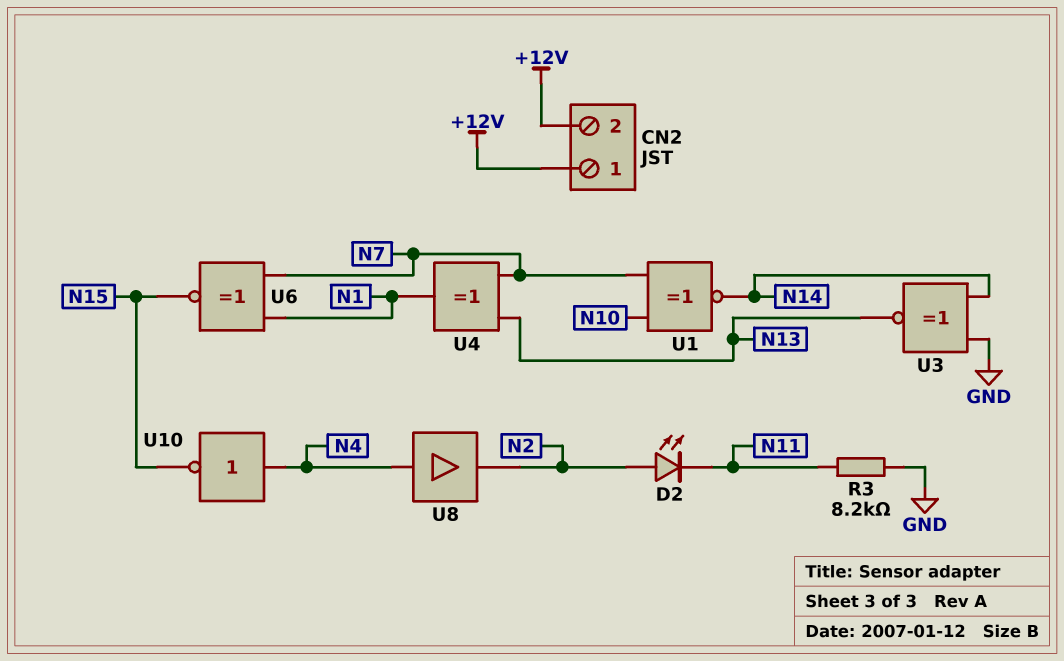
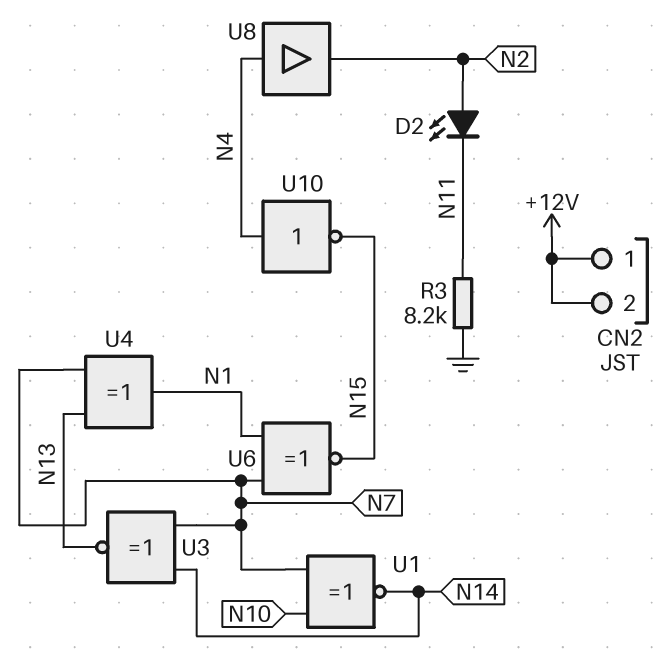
U3: XNOR (in GND, in N14, out N13) -> XNOR (in N7, in N14, out N13)

